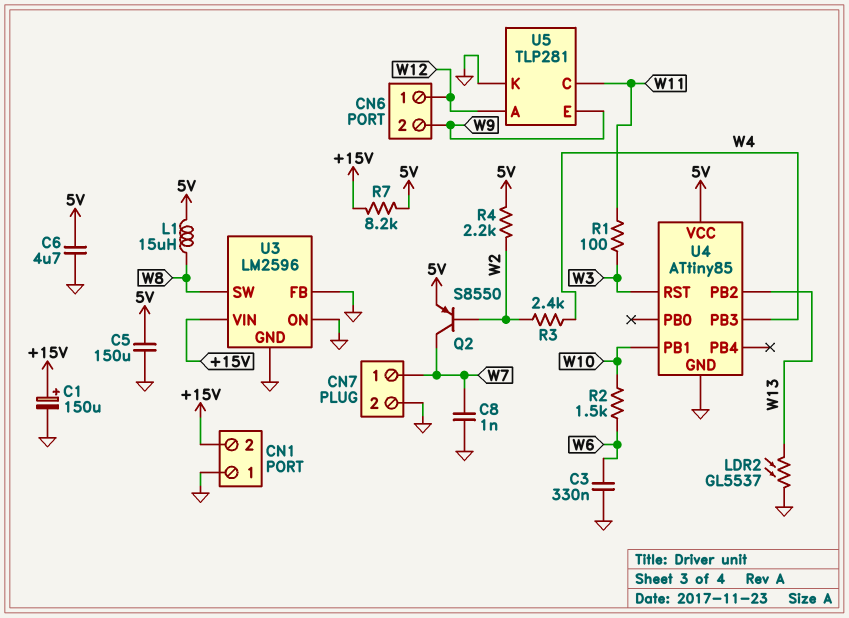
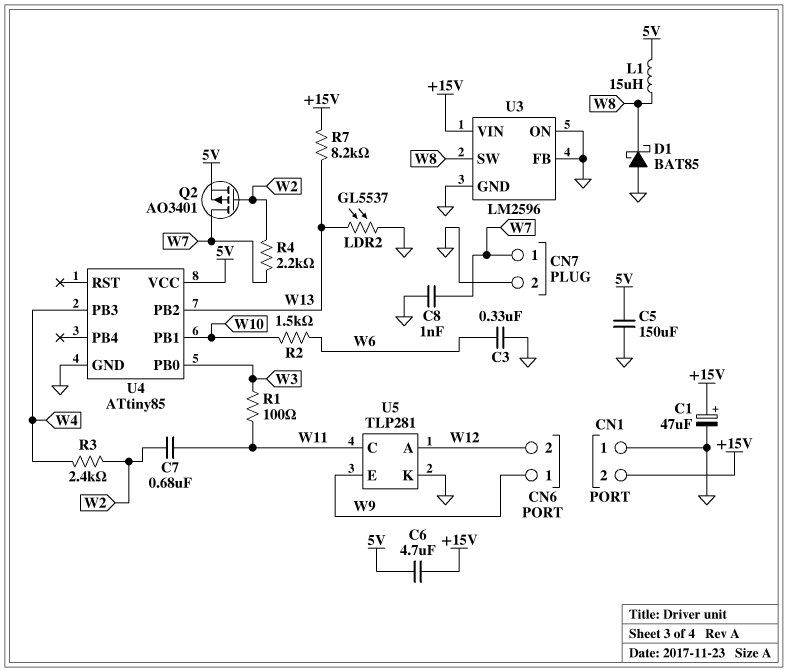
C1: 150uF (plus +15V, minus GND) -> 47uF (plus +15V, minus GND)
C6: 4.7uF (5V, GND) -> 4.7uF (+15V, 5V)
C7: none -> 680nF (W2, W11)
CN6 pin 1: W12 -> W9
CN6 pin 2: W9 -> W12
D1: none -> schottky BAT85 (A GND, K W8)
Q2: PNP S8550 (B W2, C W7, E 5V) -> PMOS AO3401 (G W2, D W7, S 5V)
R4: 2.2k (5V, W2) -> 2.2k (W2, W7)
R7: 8.2k (+15V, 5V) -> 8.2k (+15V, W13)
U4 pin PB0: none -> W3
U4 pin RST: W3 -> none

